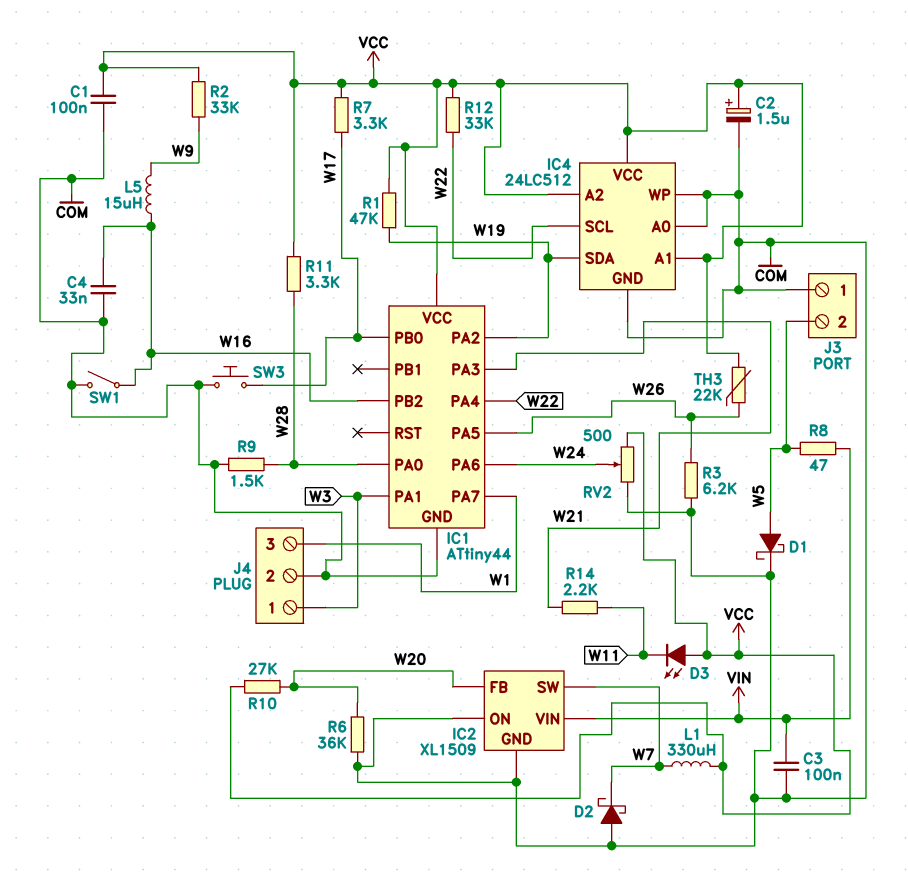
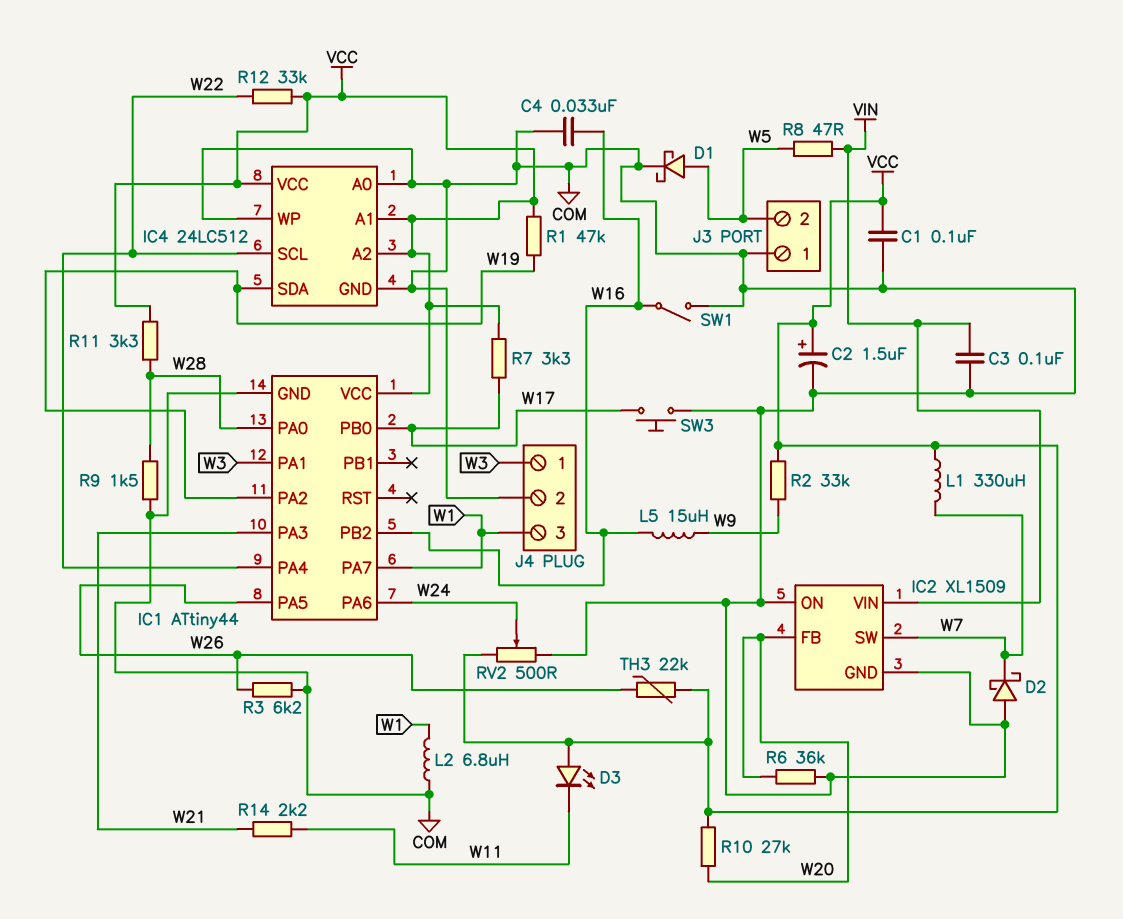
L2: none -> 6.8uH (COM, W1)

